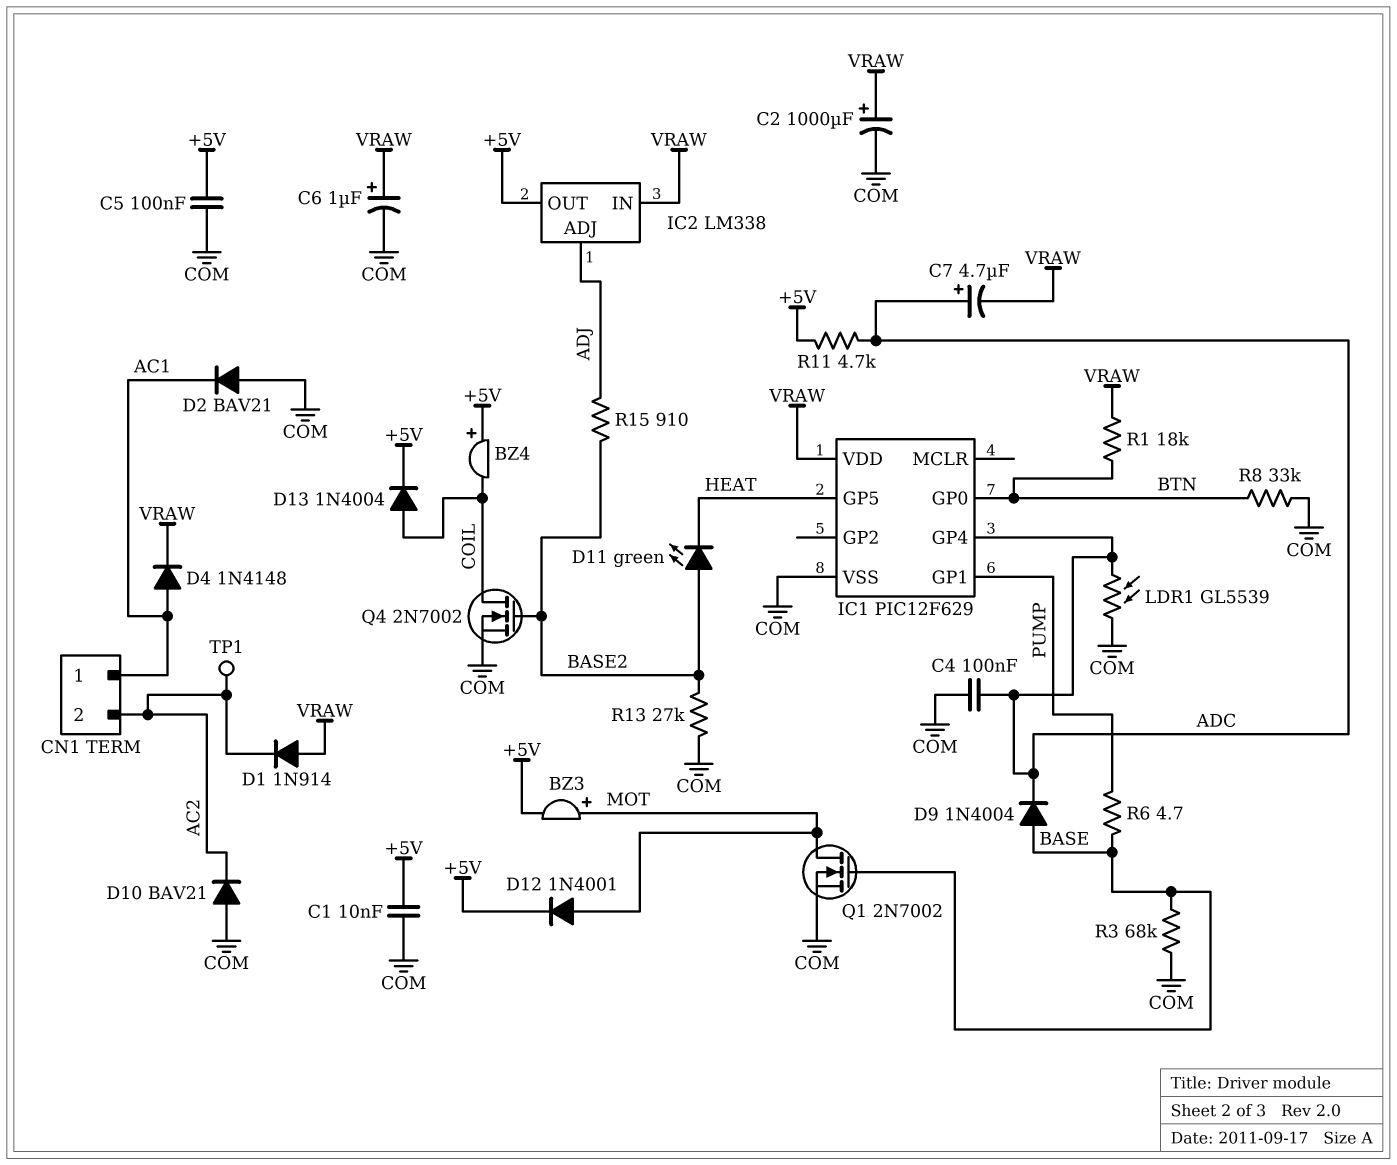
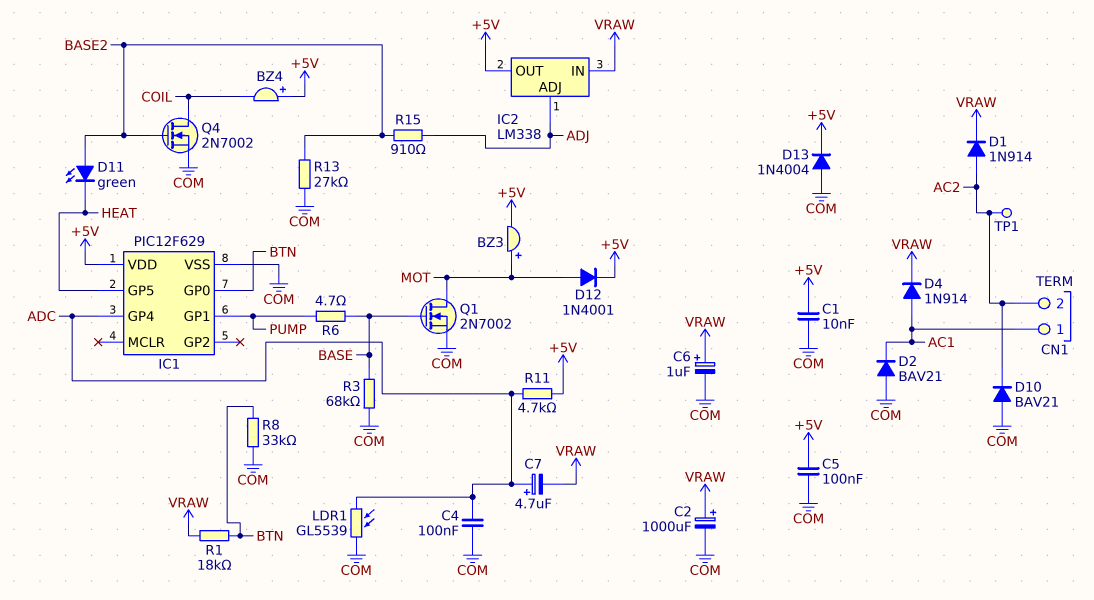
D1: diode 1N914 (A VRAW, K AC2) -> diode 1N914 (A AC2, K VRAW)
D4: diode 1N4148 (A AC1, K VRAW) -> diode 1N914 (A AC1, K VRAW)
D9: diode 1N4004 (A BASE, K ADC) -> none
D13: diode 1N4004 (A COIL, K +5V) -> diode 1N4004 (A COM, K +5V)
IC1 pin VDD: VRAW -> +5V

